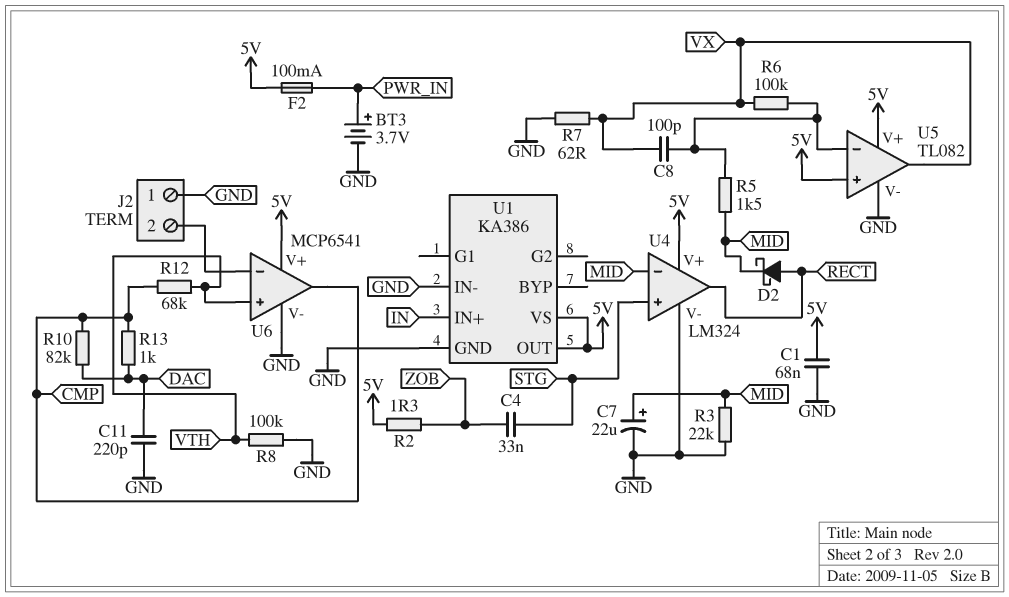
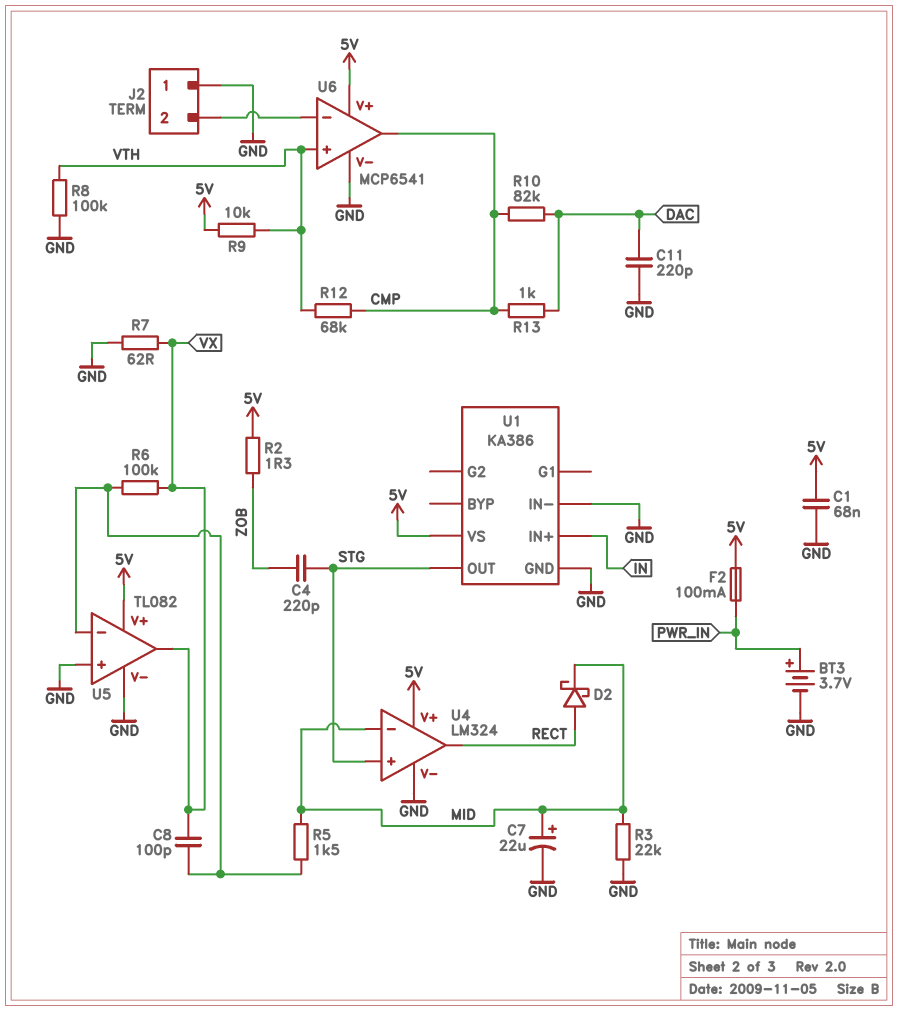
C4: 33nF (STG, ZOB) -> 220pF (STG, ZOB)
R9: none -> 10k (5V, VTH)
U1 pin OUT: 5V -> STG
U5 pin in+: 5V -> GND

